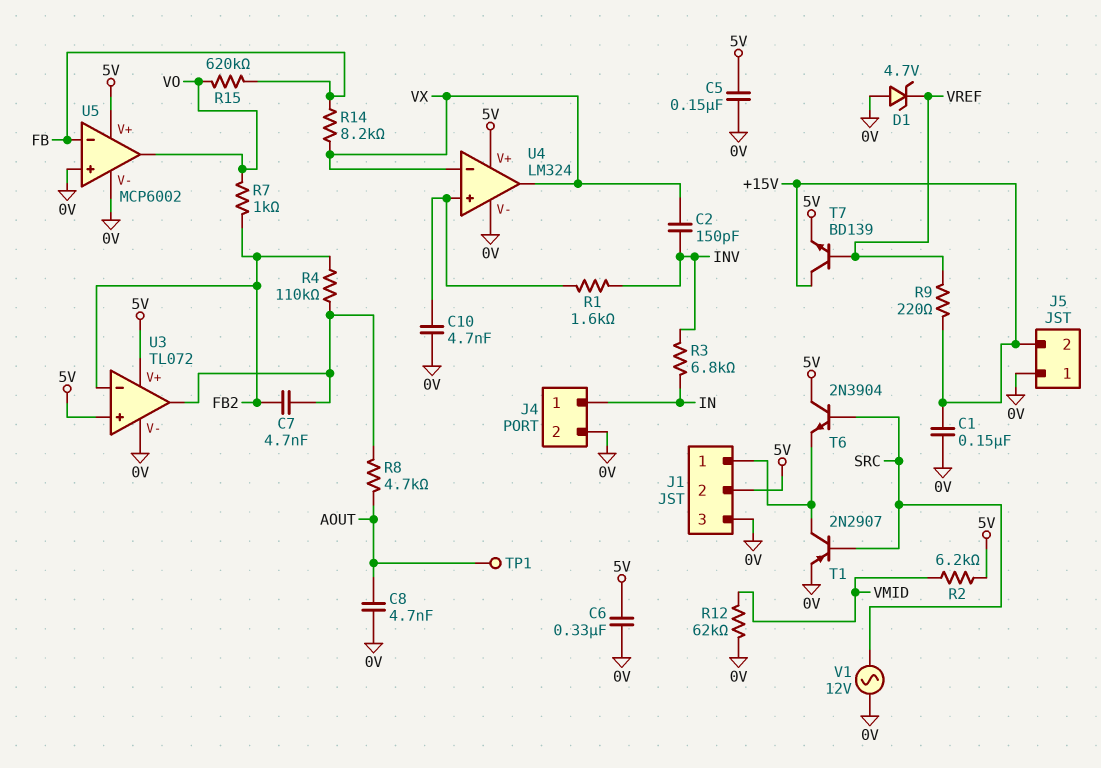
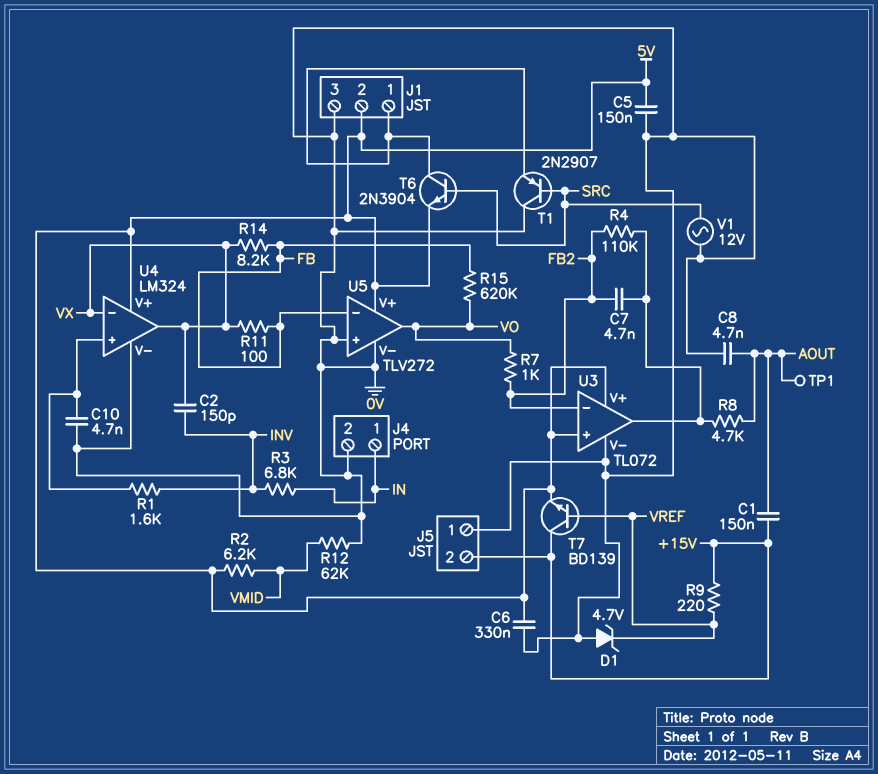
C1: 150nF (+15V, 0V) -> 150nF (+15V, AOUT)
R11: none -> 100 (FB, VX)
T1: PNP 2N2907 (B SRC, C J1/1, E 0V) -> PNP 2N2907 (B SRC, C 0V, E J1/1)
T6: NPN 2N3904 (B SRC, C 5V, E J1/1) -> NPN 2N3904 (B SRC, C J1/1, E 5V)
U5: MCP6002 -> TLV272

